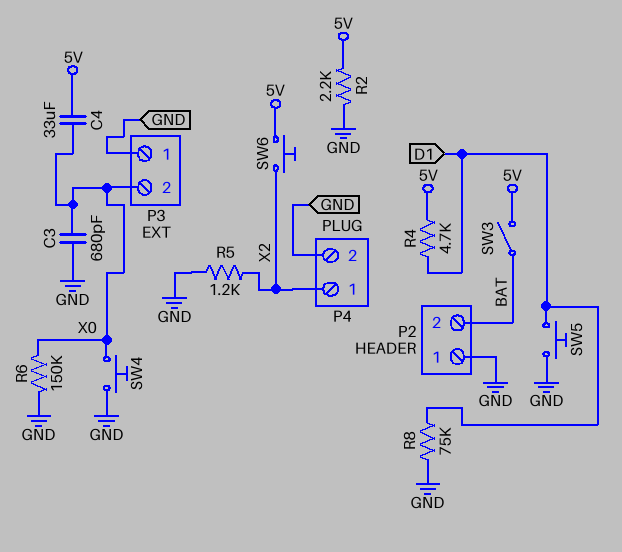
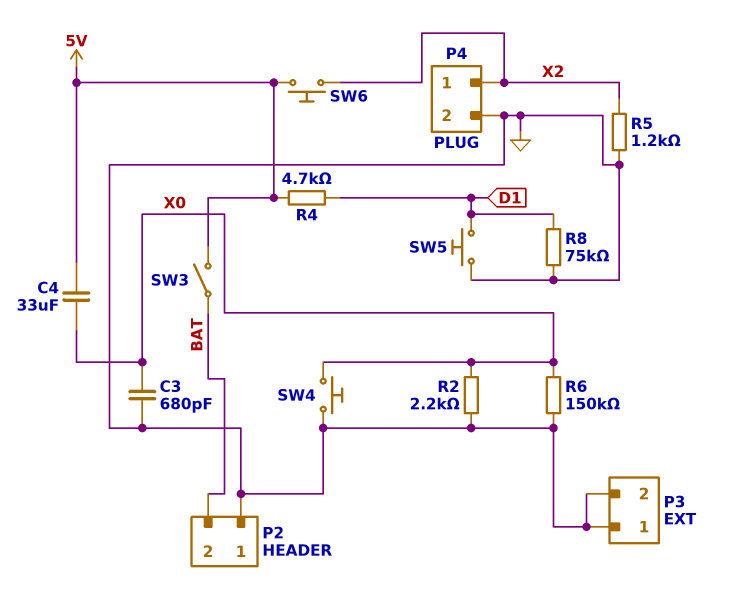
P3 pin 2: X0 -> GND
R2: 2.2k (5V, GND) -> 2.2k (GND, X0)

